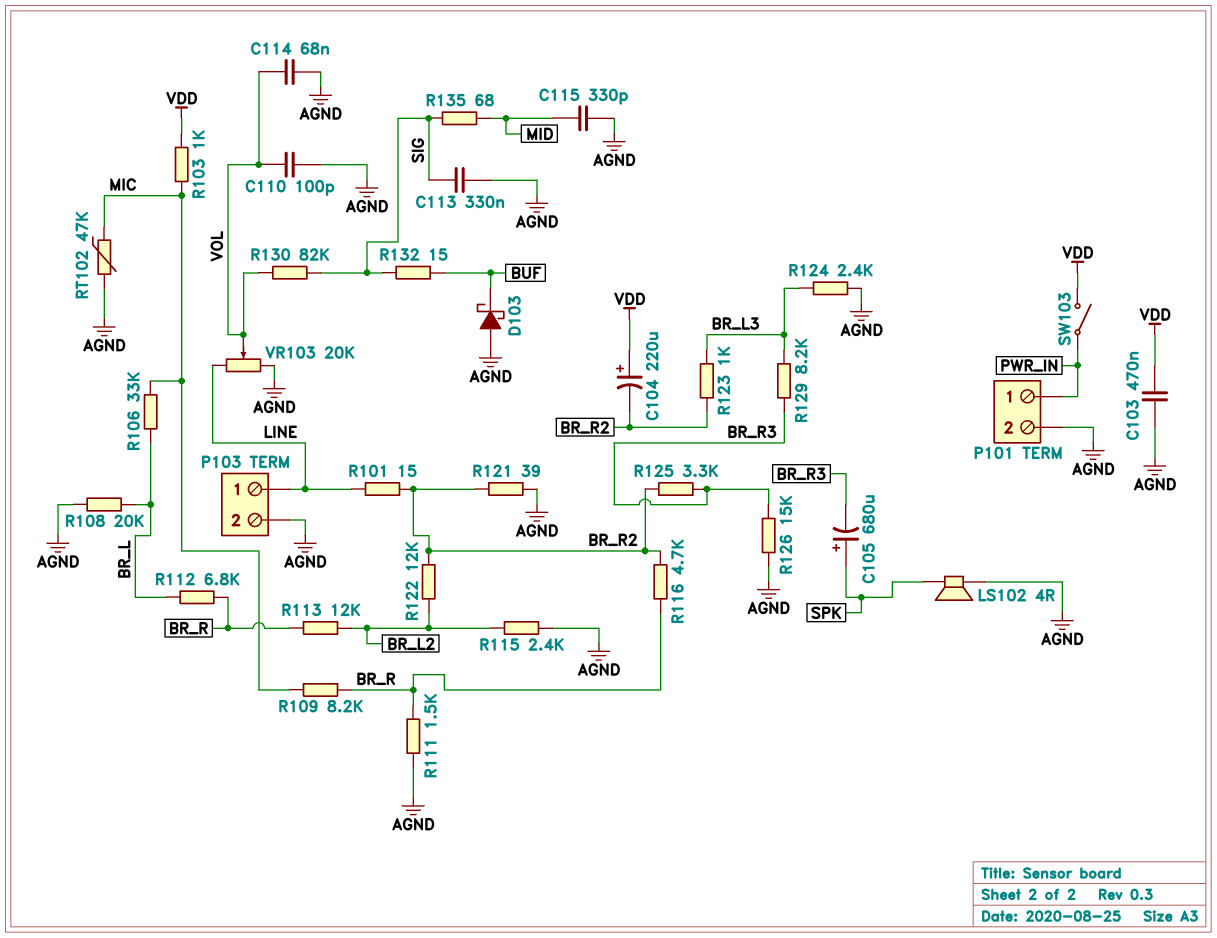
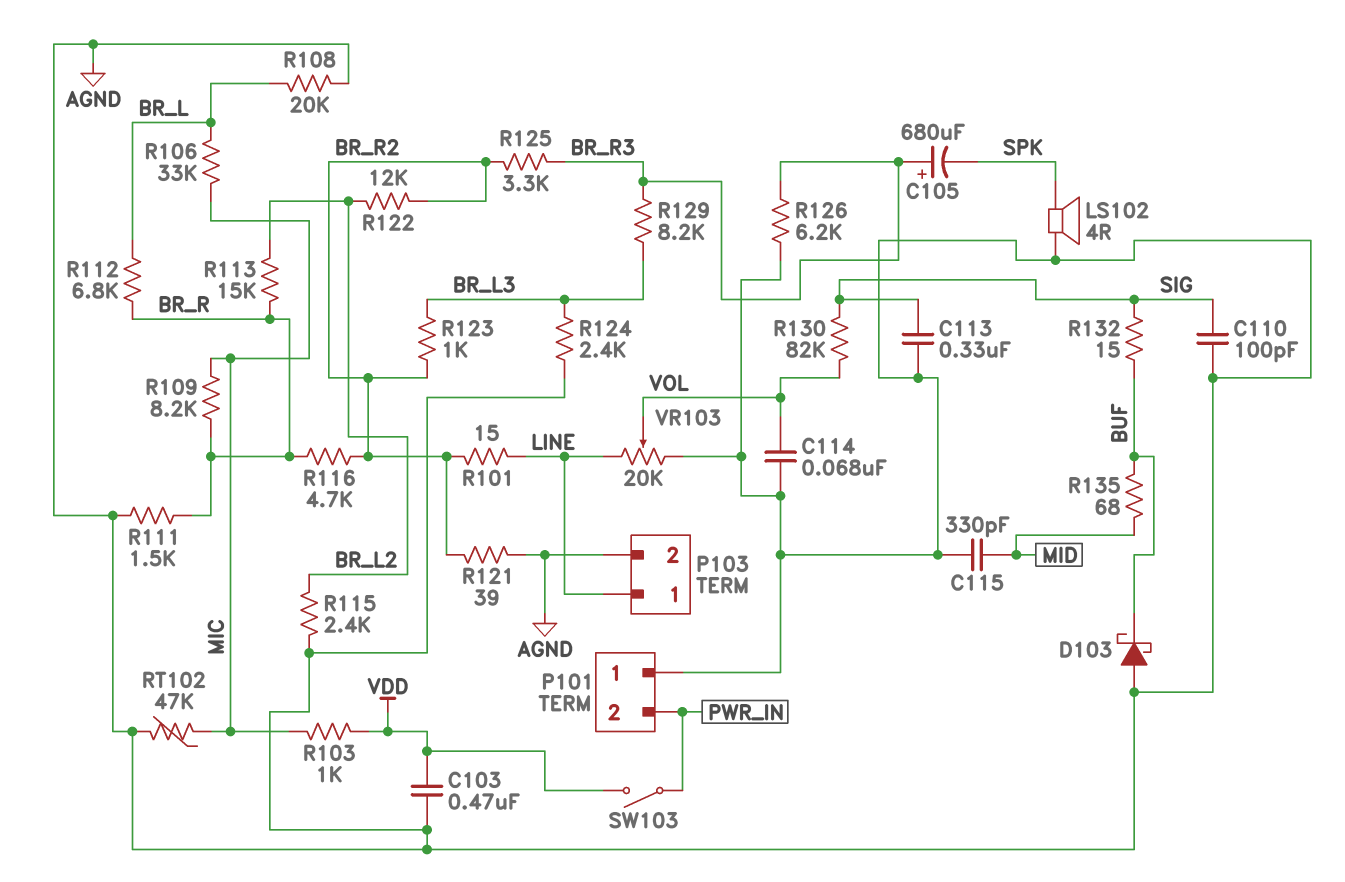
C104: 220uF (plus VDD, minus BR_R2) -> none
C105: 680uF (plus SPK, minus BR_R3) -> 680uF (plus BR_R3, minus SPK)
C110: 100pF (AGND, VOL) -> 100pF (AGND, SIG)
P101 pin 1: PWR_IN -> AGND
P101 pin 2: AGND -> PWR_IN
R113: 12k (BR_L2, BR_R) -> 15k (BR_L2, BR_R)
R126: 15k (AGND, BR_R3) -> 6.2k (AGND, BR_R3)
R135: 68 (MID, SIG) -> 68 (BUF, MID)

